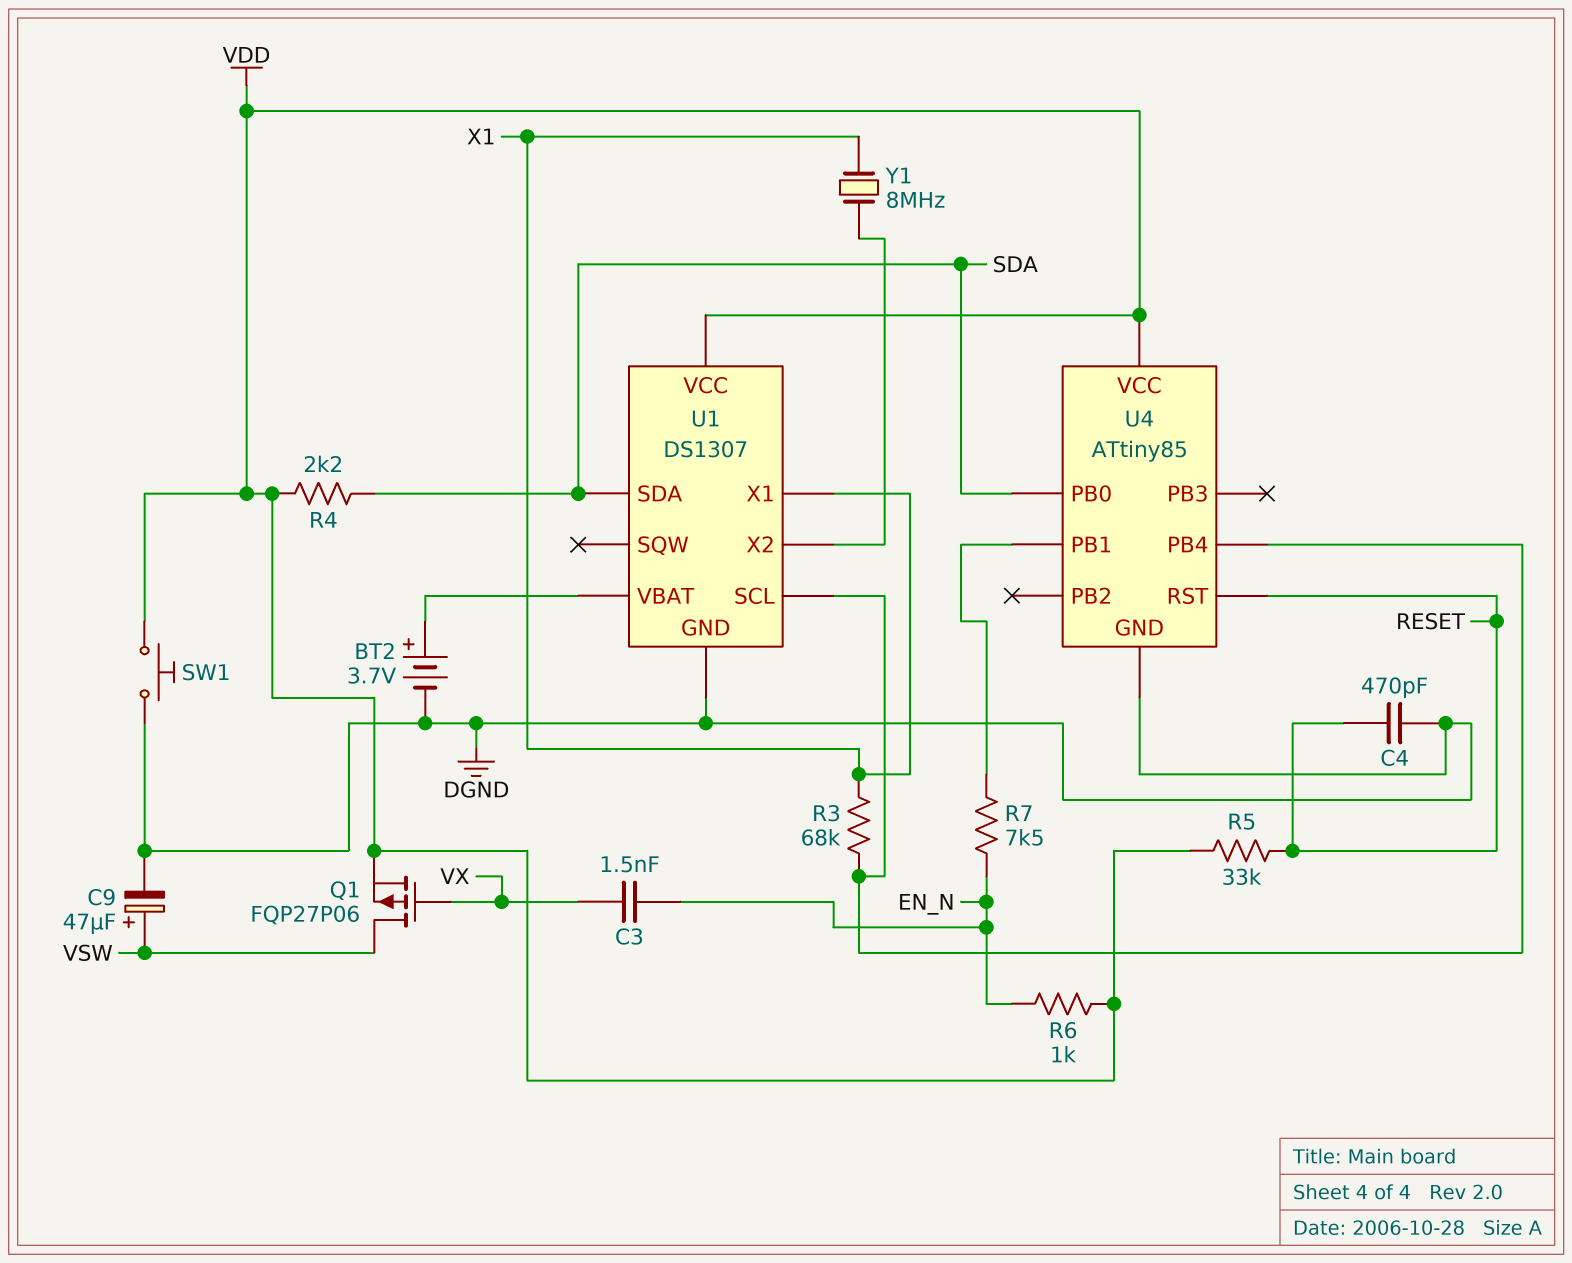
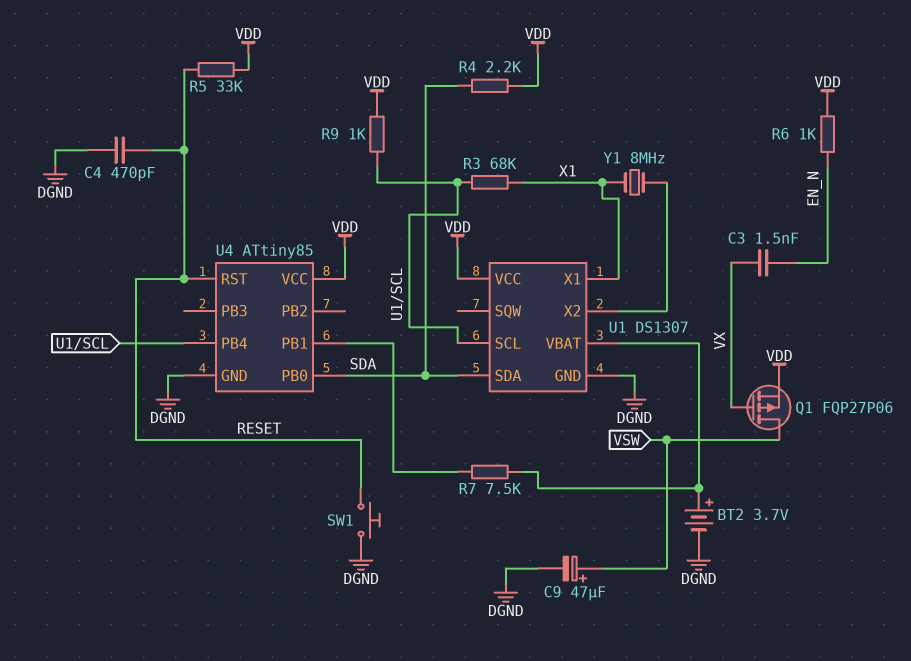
R7: 7.5k (EN_N, U4/PB1) -> 7.5k (U1/VBAT, U4/PB1)
R9: none -> 1k (U1/SCL, VDD)
SW1: button (DGND, VDD) -> button (DGND, RESET)

